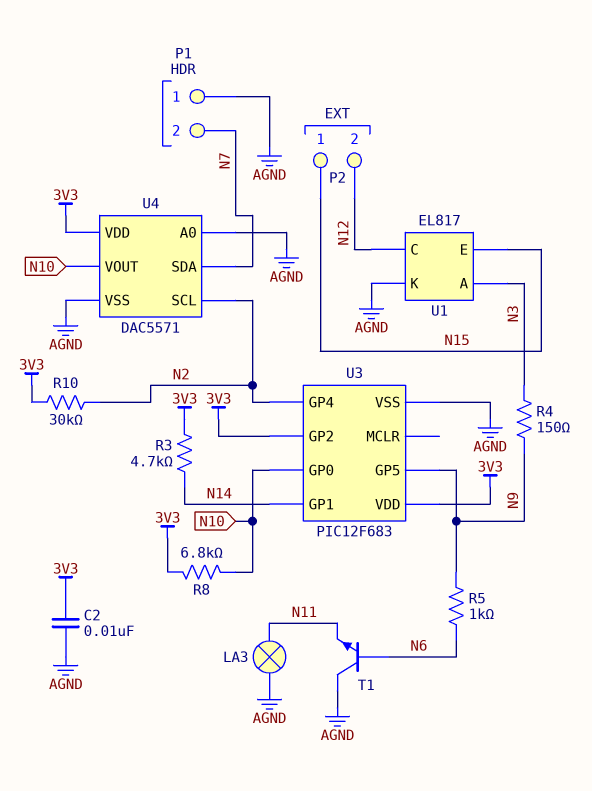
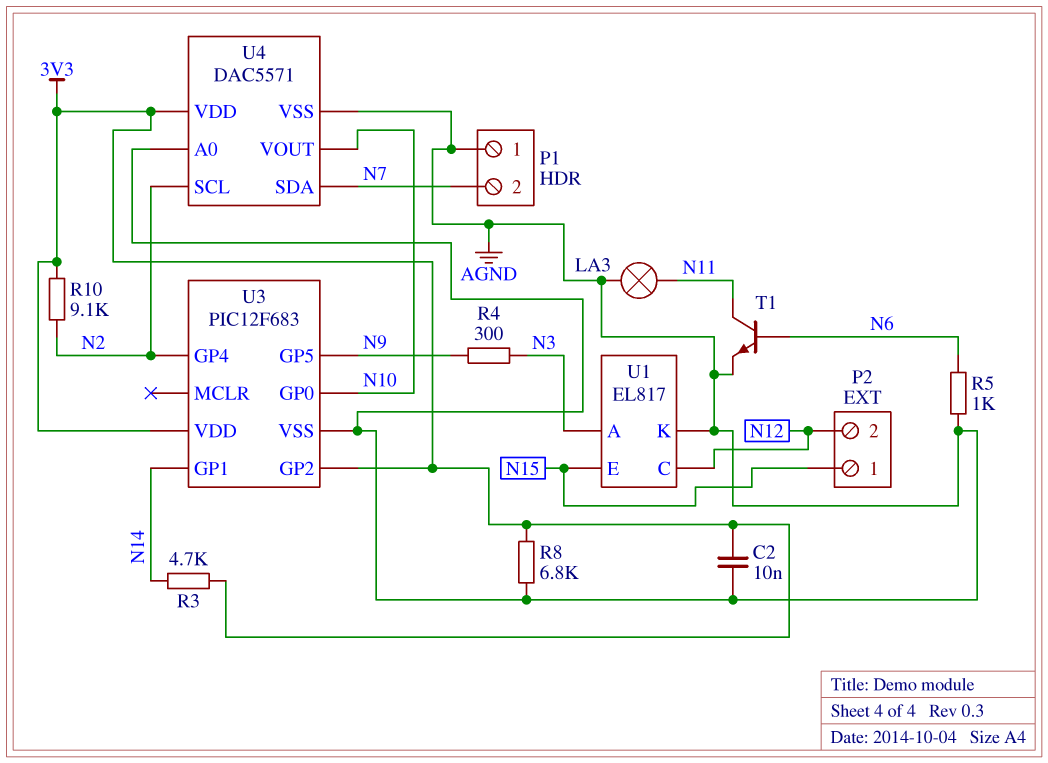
R4: 150 (N3, N9) -> 300 (N3, N9)
R5: 1k (N6, N9) -> 1k (AGND, N6)
R8: 6.8k (3V3, N10) -> 6.8k (3V3, AGND)
R10: 30k (3V3, N2) -> 9.1k (3V3, N2)
T1: NPN (B N6, C AGND, E N11) -> NPN (B N6, C N11, E AGND)

